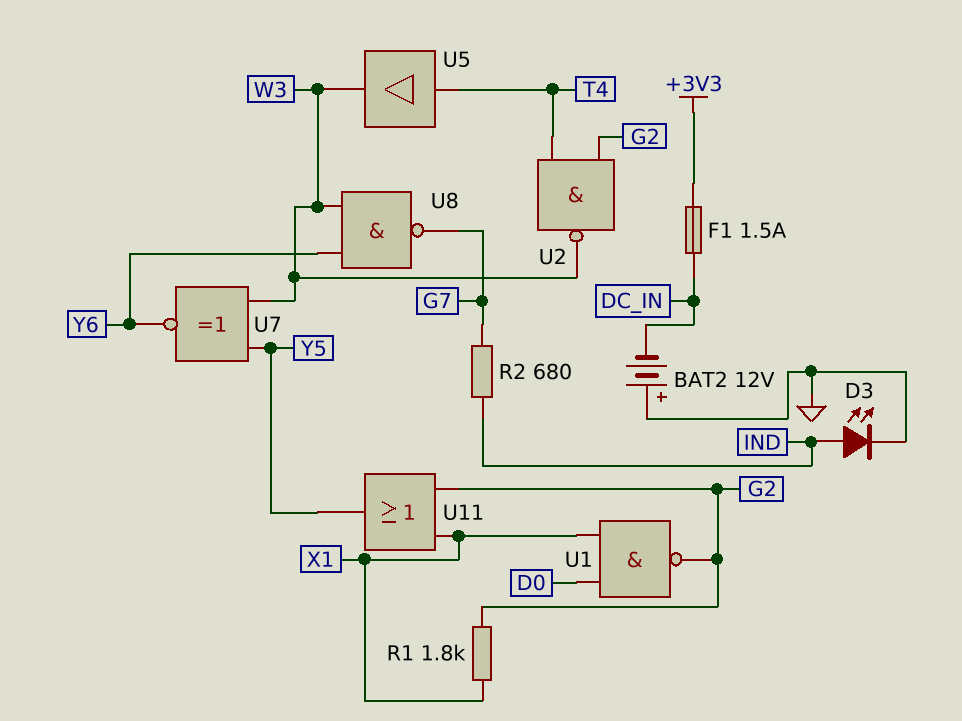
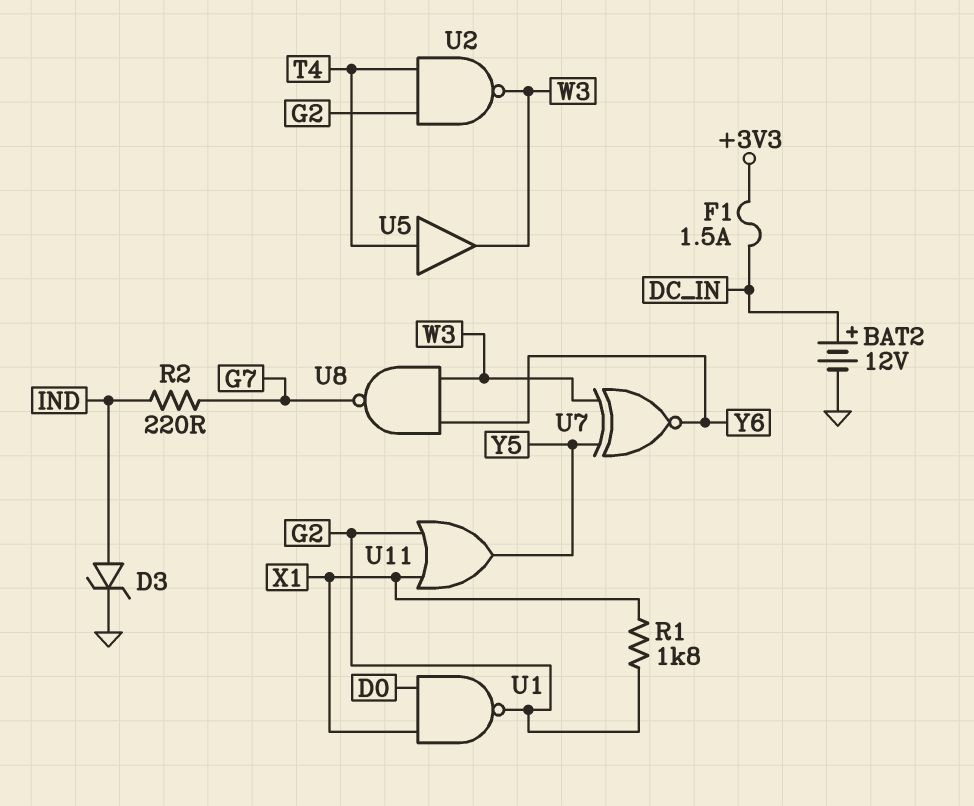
BAT2: 12V (plus GND, minus DC_IN) -> 12V (plus DC_IN, minus GND)
D3: LED (A IND, K GND) -> zener (A IND, K GND)
R2: 680 (G7, IND) -> 220 (G7, IND)

